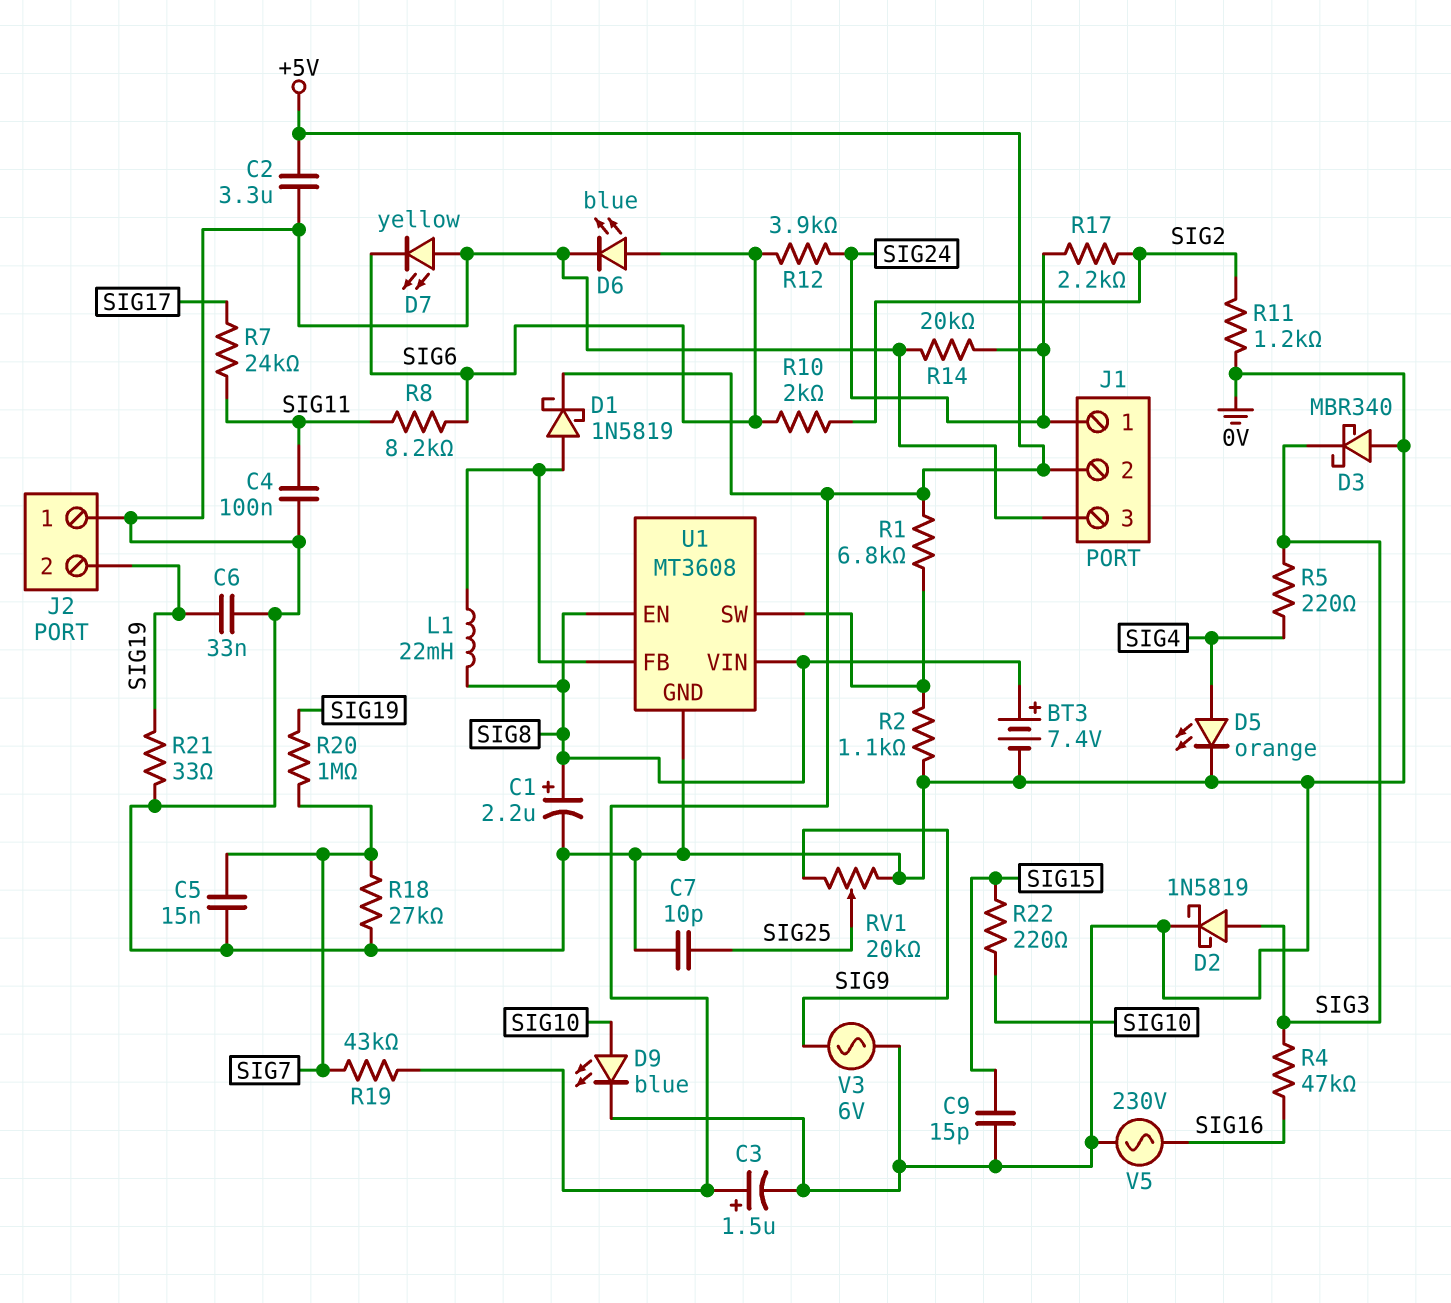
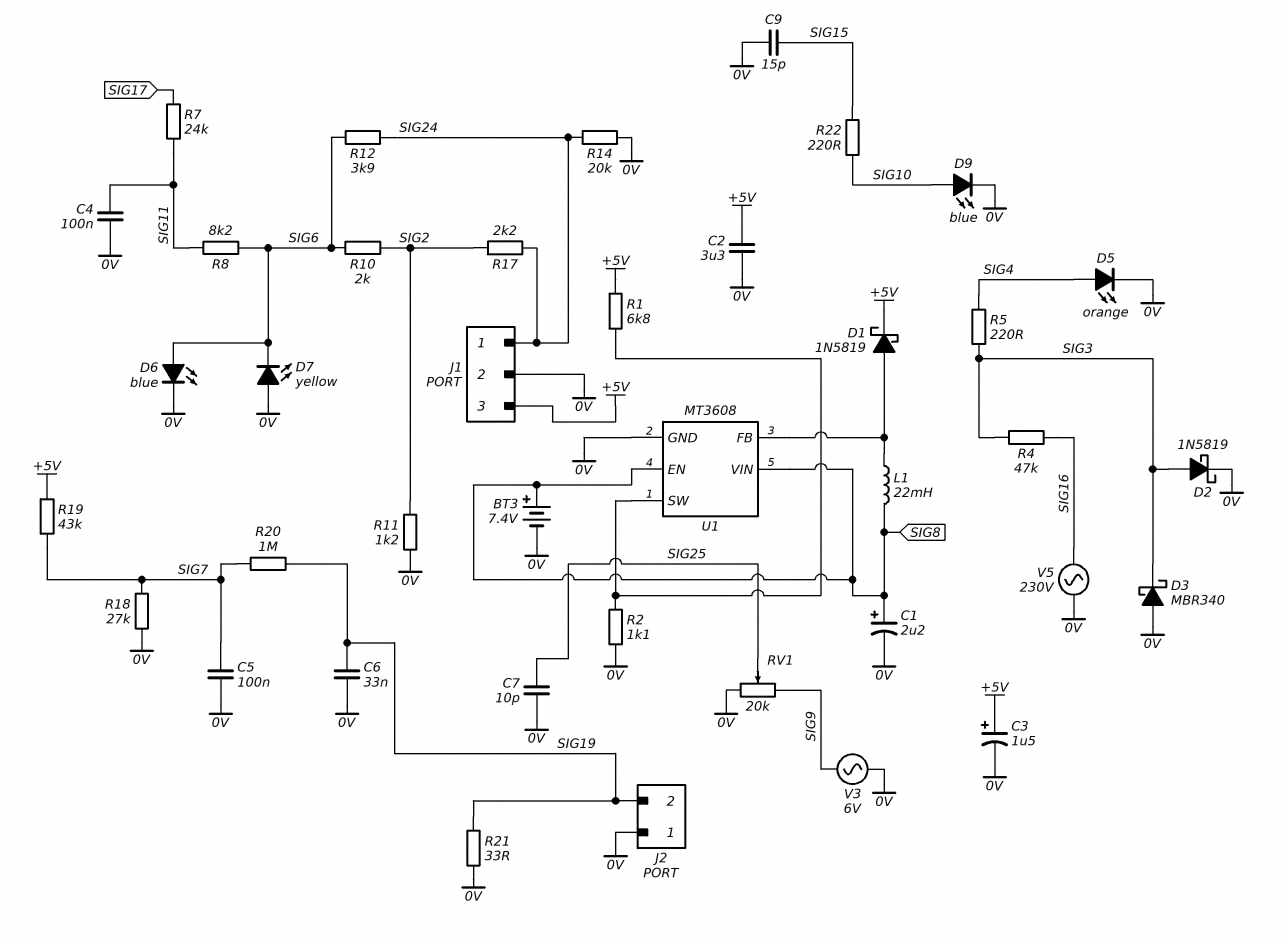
C5: 15nF (0V, SIG7) -> 100nF (0V, SIG7)
J1 pin 2: +5V -> 0V
J1 pin 3: 0V -> +5V

